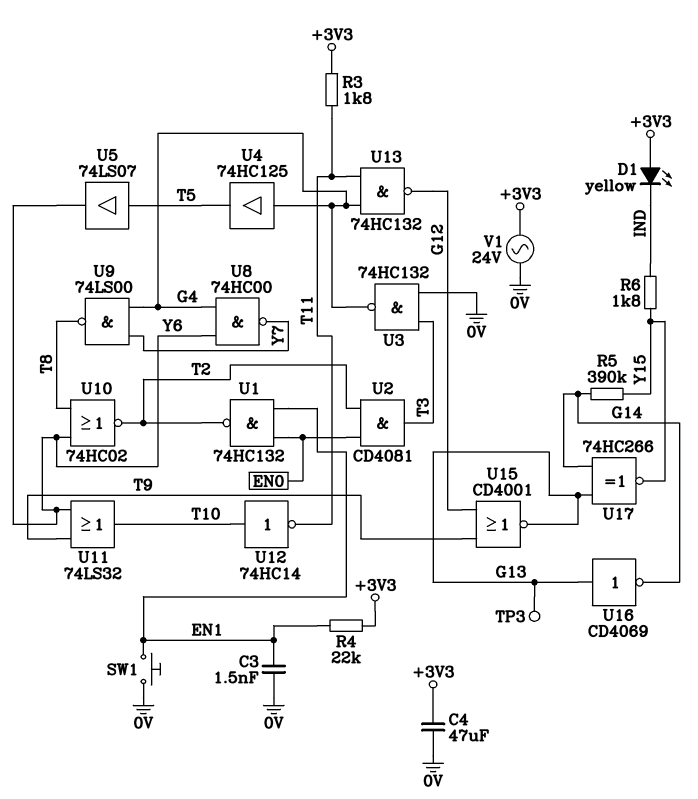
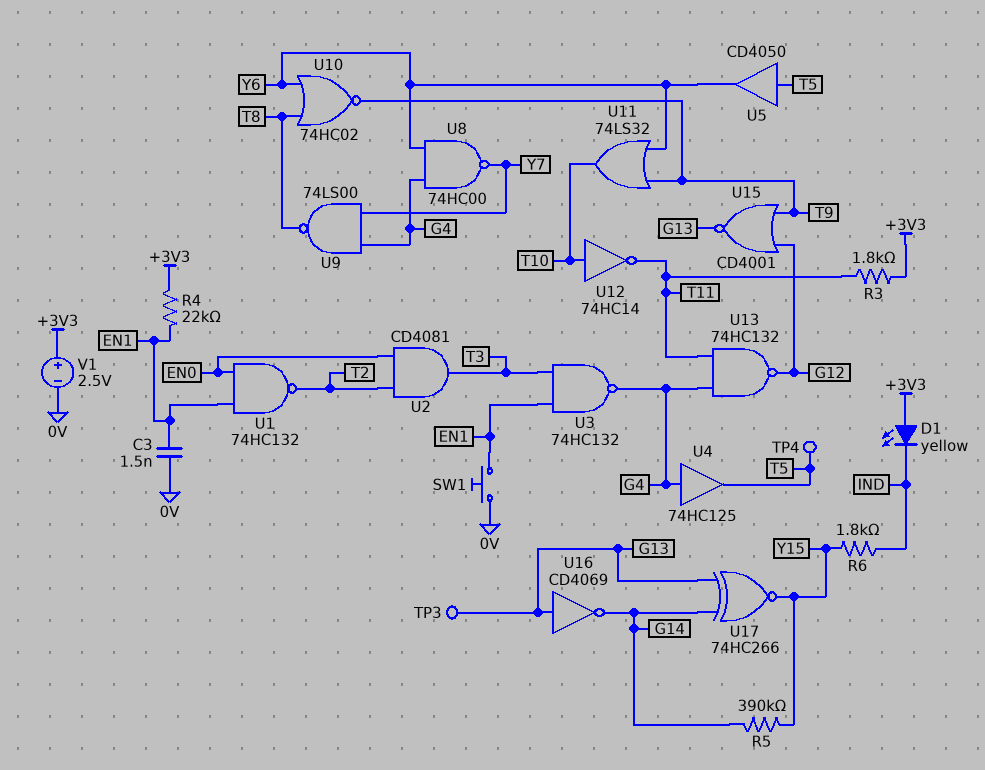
C4: 47uF (+3V3, 0V) -> none
TP4: none -> test point (T5)
U3: NAND 74HC132 (in 0V, in T3, out G4) -> NAND 74HC132 (in EN1, in T3, out G4)
U5: buffer 74LS07 (in T5, out Y6) -> buffer CD4050 (in T5, out Y6)
U10: NOR 74HC02 (in T8, in Y6, out T2) -> NOR 74HC02 (in T8, in Y6, out T9)
V1: AC 24V (+3V3, 0V) -> 2.5V (plus +3V3, minus 0V)

